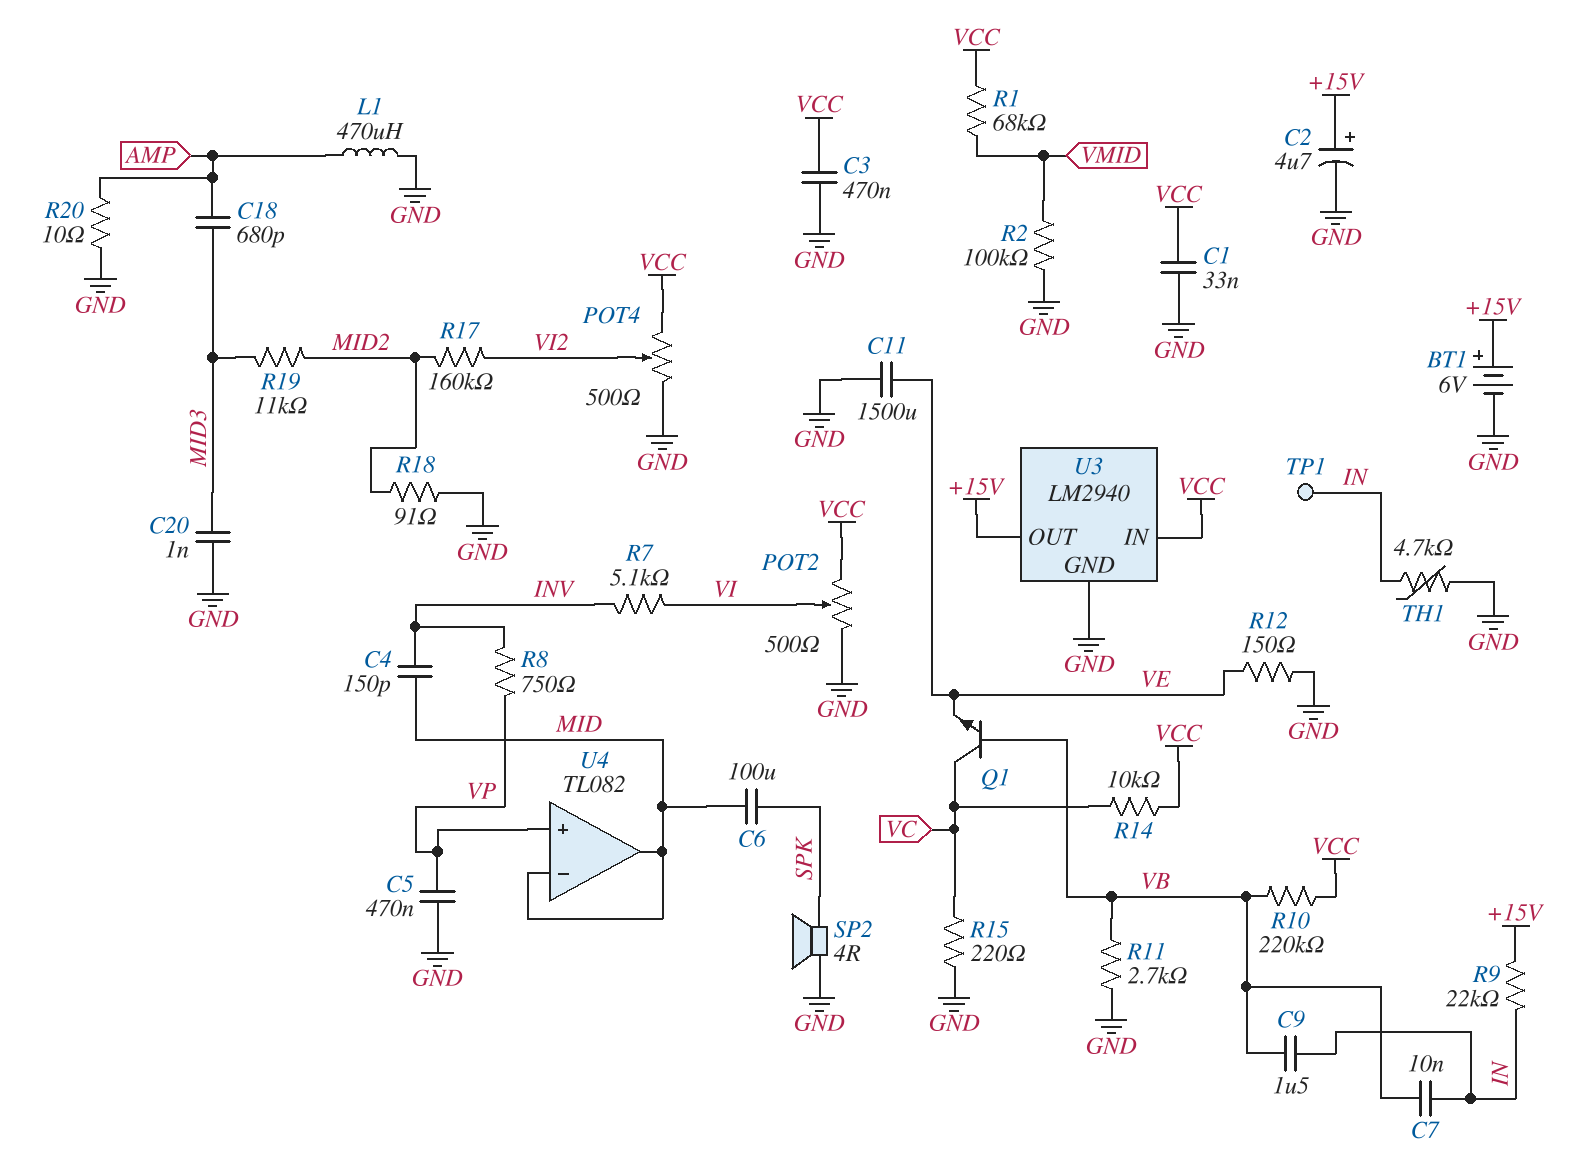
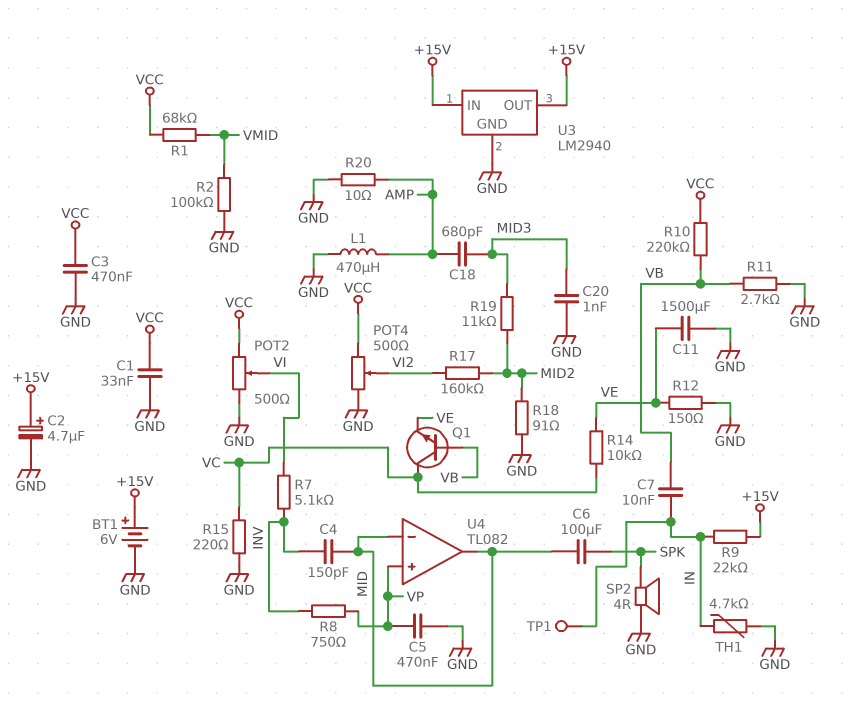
C9: 1.5uF (IN, VB) -> none
R14: 10k (VC, VCC) -> 10k (VC, VE)
U3 pin IN: VCC -> +15V

